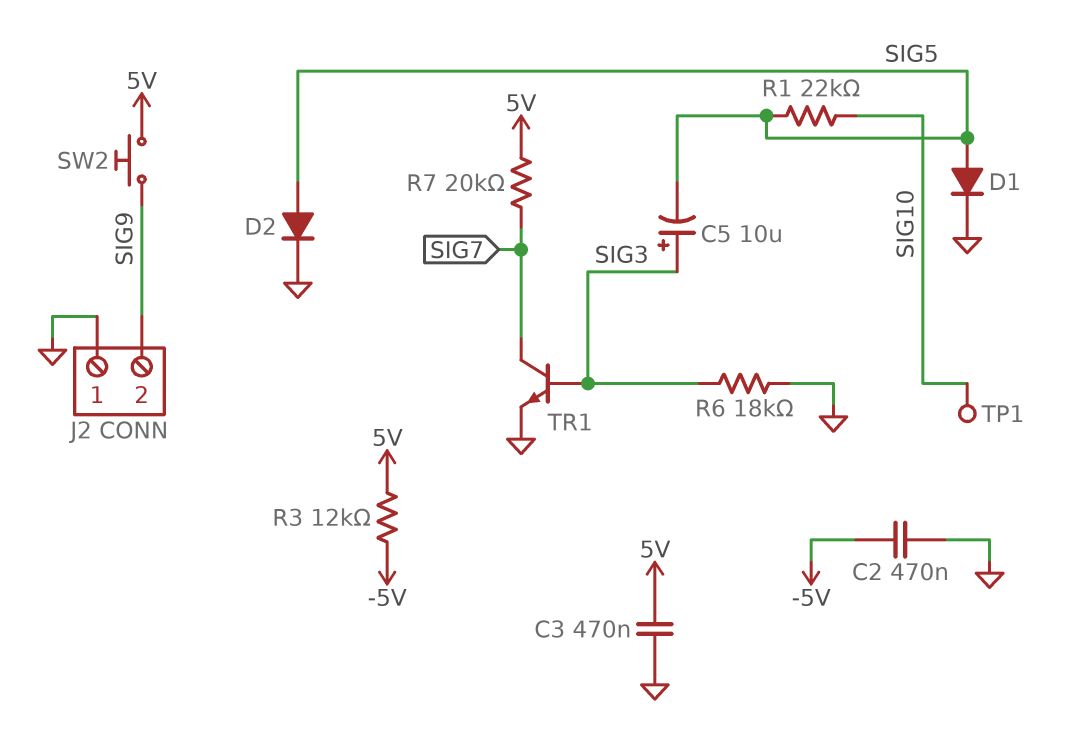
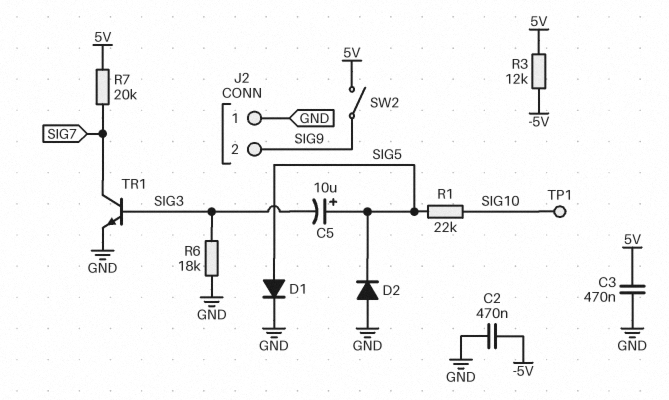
C5: 10uF (plus SIG3, minus SIG5) -> 10uF (plus SIG5, minus SIG3)
D2: diode (A SIG5, K GND) -> diode (A GND, K SIG5)
SW2: button (5V, SIG9) -> switch (5V, SIG9)

